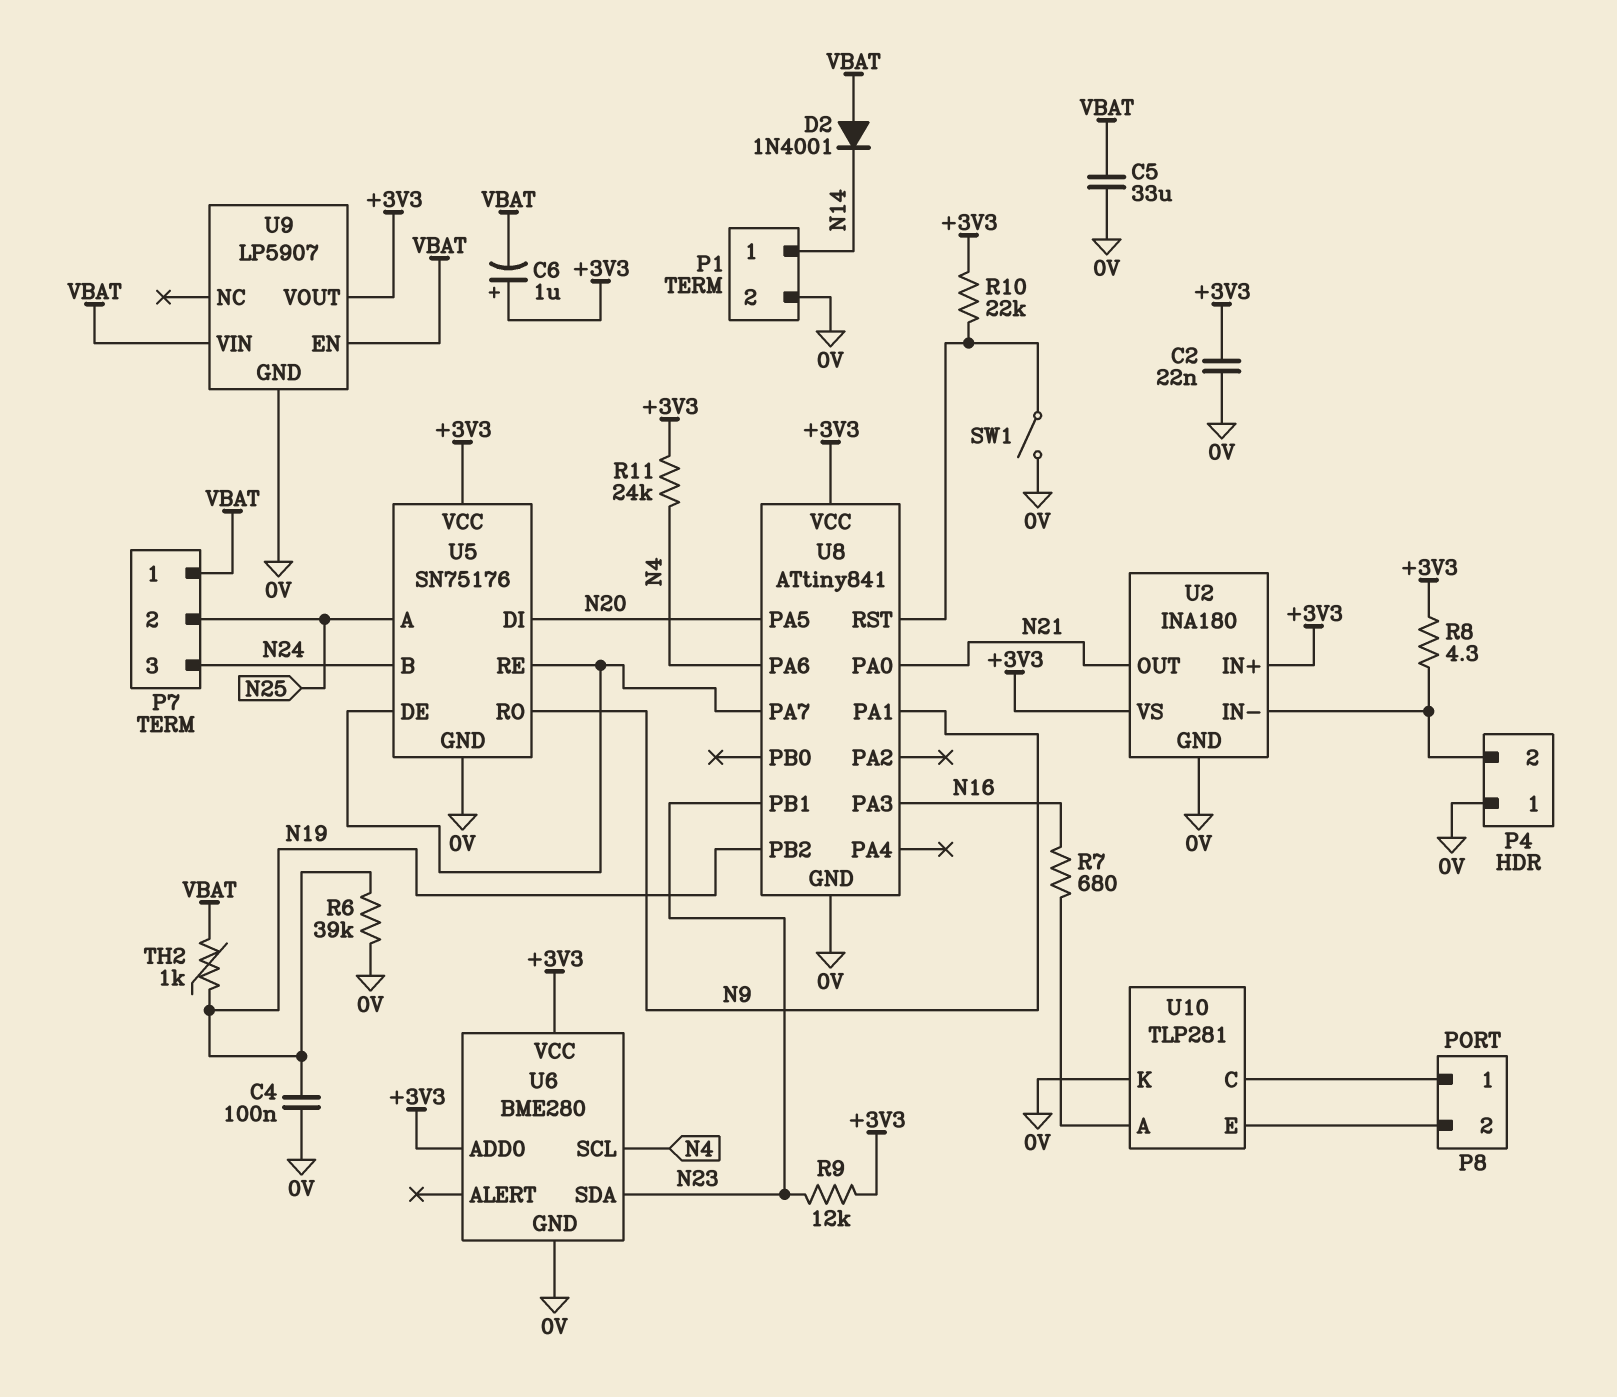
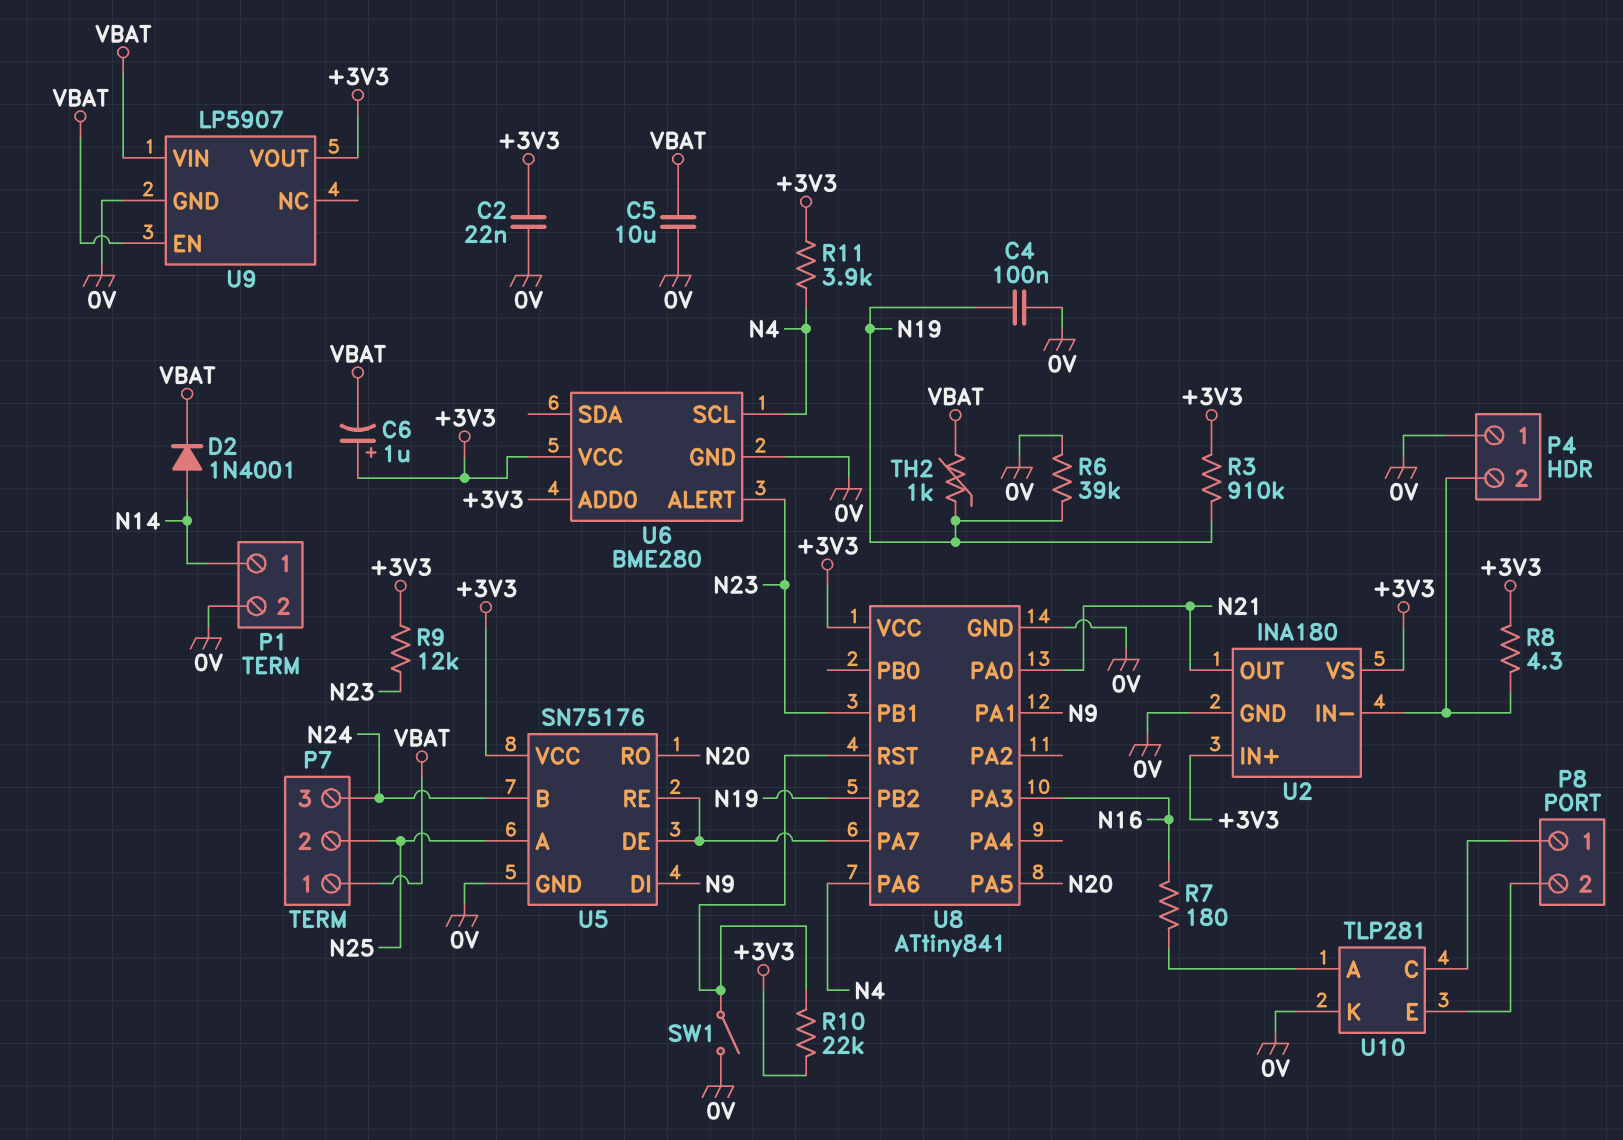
C5: 33uF (0V, VBAT) -> 10uF (0V, VBAT)
D2: diode 1N4001 (A VBAT, K N14) -> diode 1N4001 (A N14, K VBAT)
R3: none -> 910k (+3V3, N19)
R7: 680 (N16, U10/A) -> 180 (N16, U10/A)
R11: 24k (+3V3, N4) -> 3.9k (+3V3, N4)
U5 pin DI: N20 -> N9
U5 pin RO: N9 -> N20
U6 pin ALERT: none -> N23
U6 pin SDA: N23 -> none

